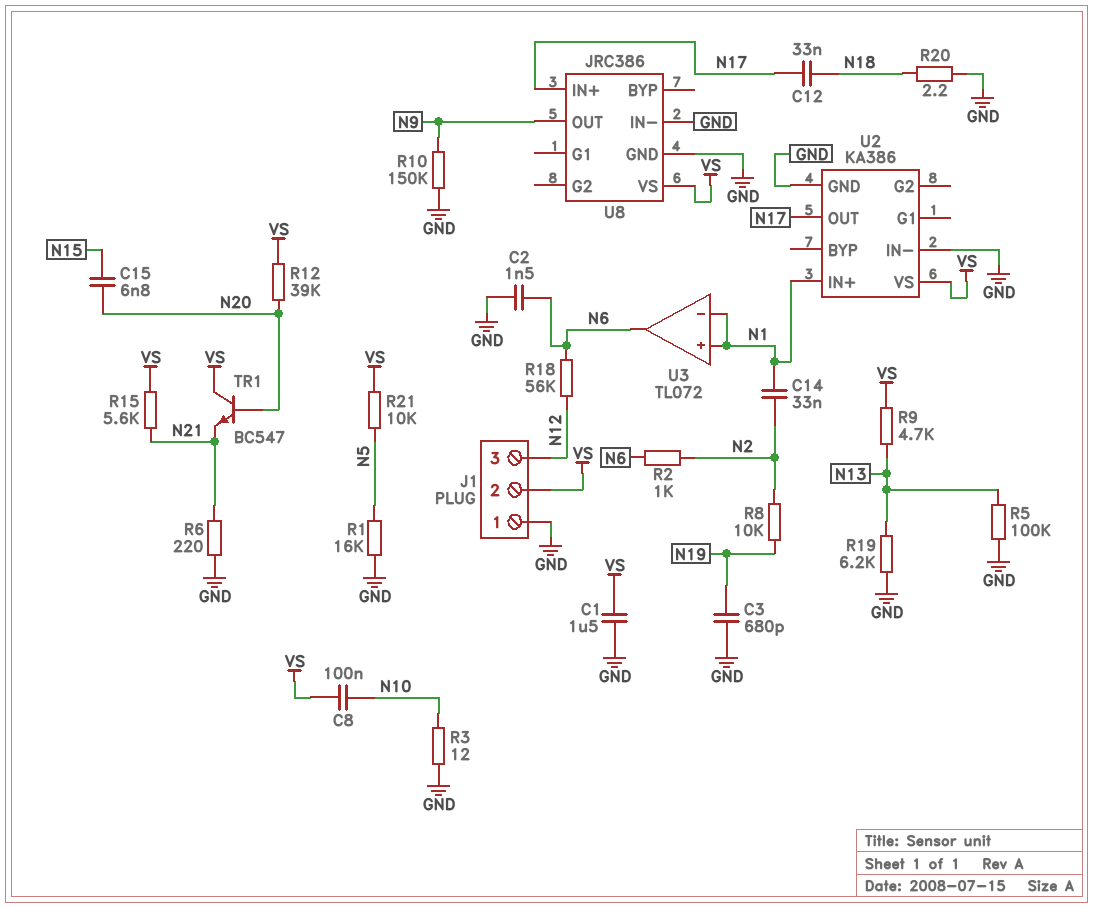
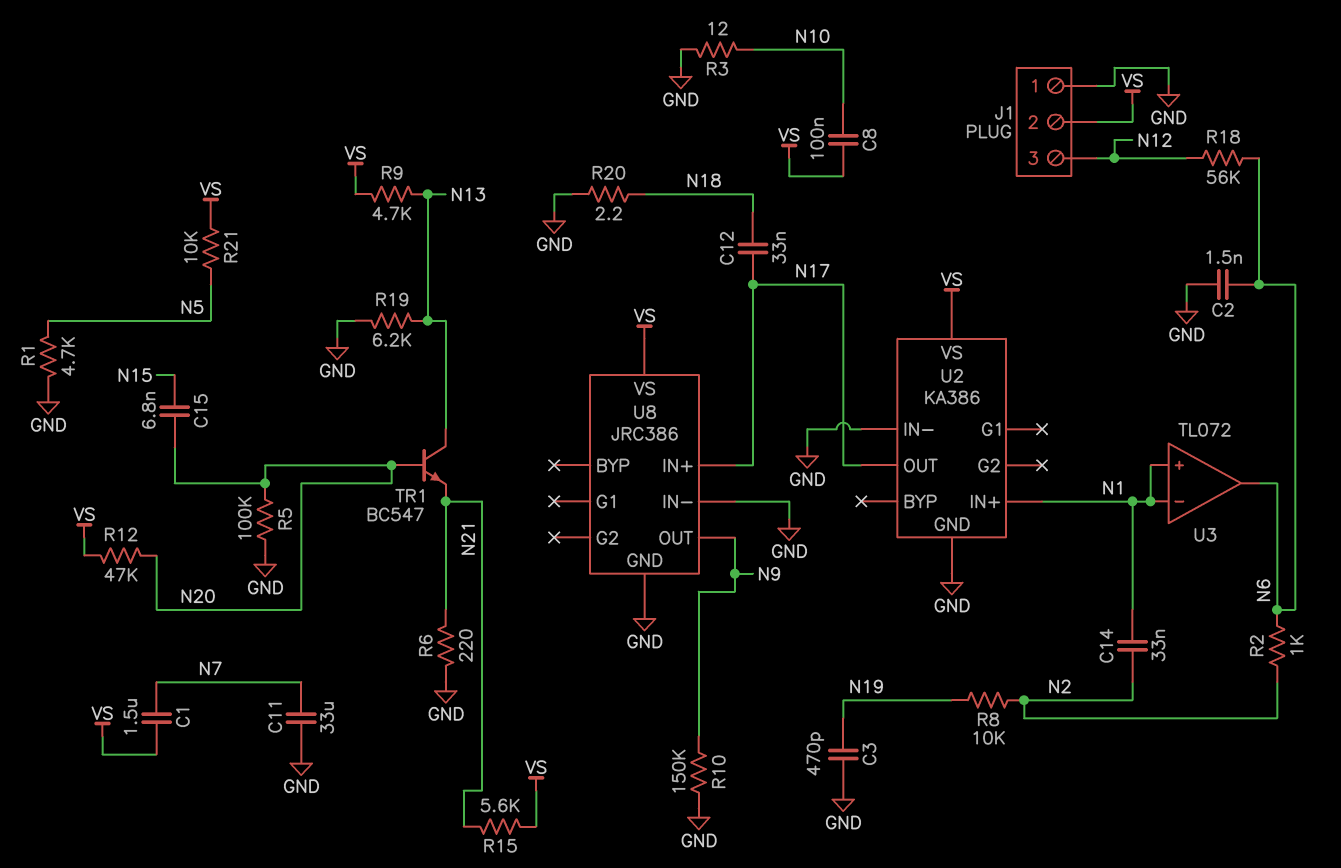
C1: 1.5uF (GND, VS) -> 1.5uF (N7, VS)
C3: 680pF (GND, N19) -> 470pF (GND, N19)
C11: none -> 33uF (GND, N7)
R1: 16k (GND, N5) -> 4.7k (GND, N5)
R5: 100k (GND, N13) -> 100k (GND, N20)
R12: 39k (N20, VS) -> 47k (N20, VS)
TR1: NPN BC547 (B N20, C VS, E N21) -> NPN BC547 (B N20, C N13, E N21)

